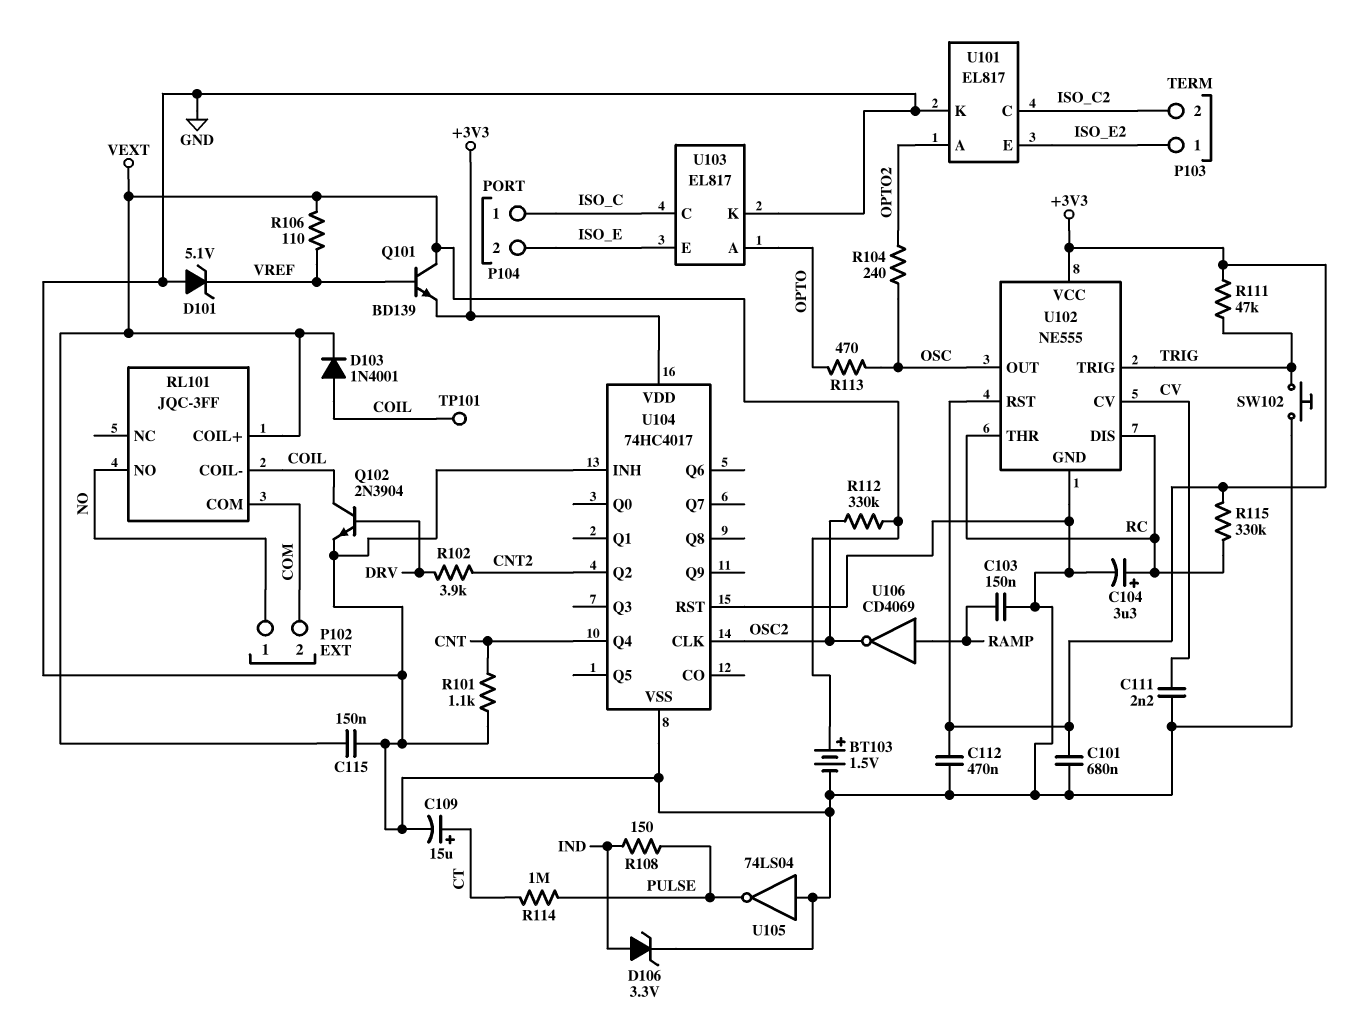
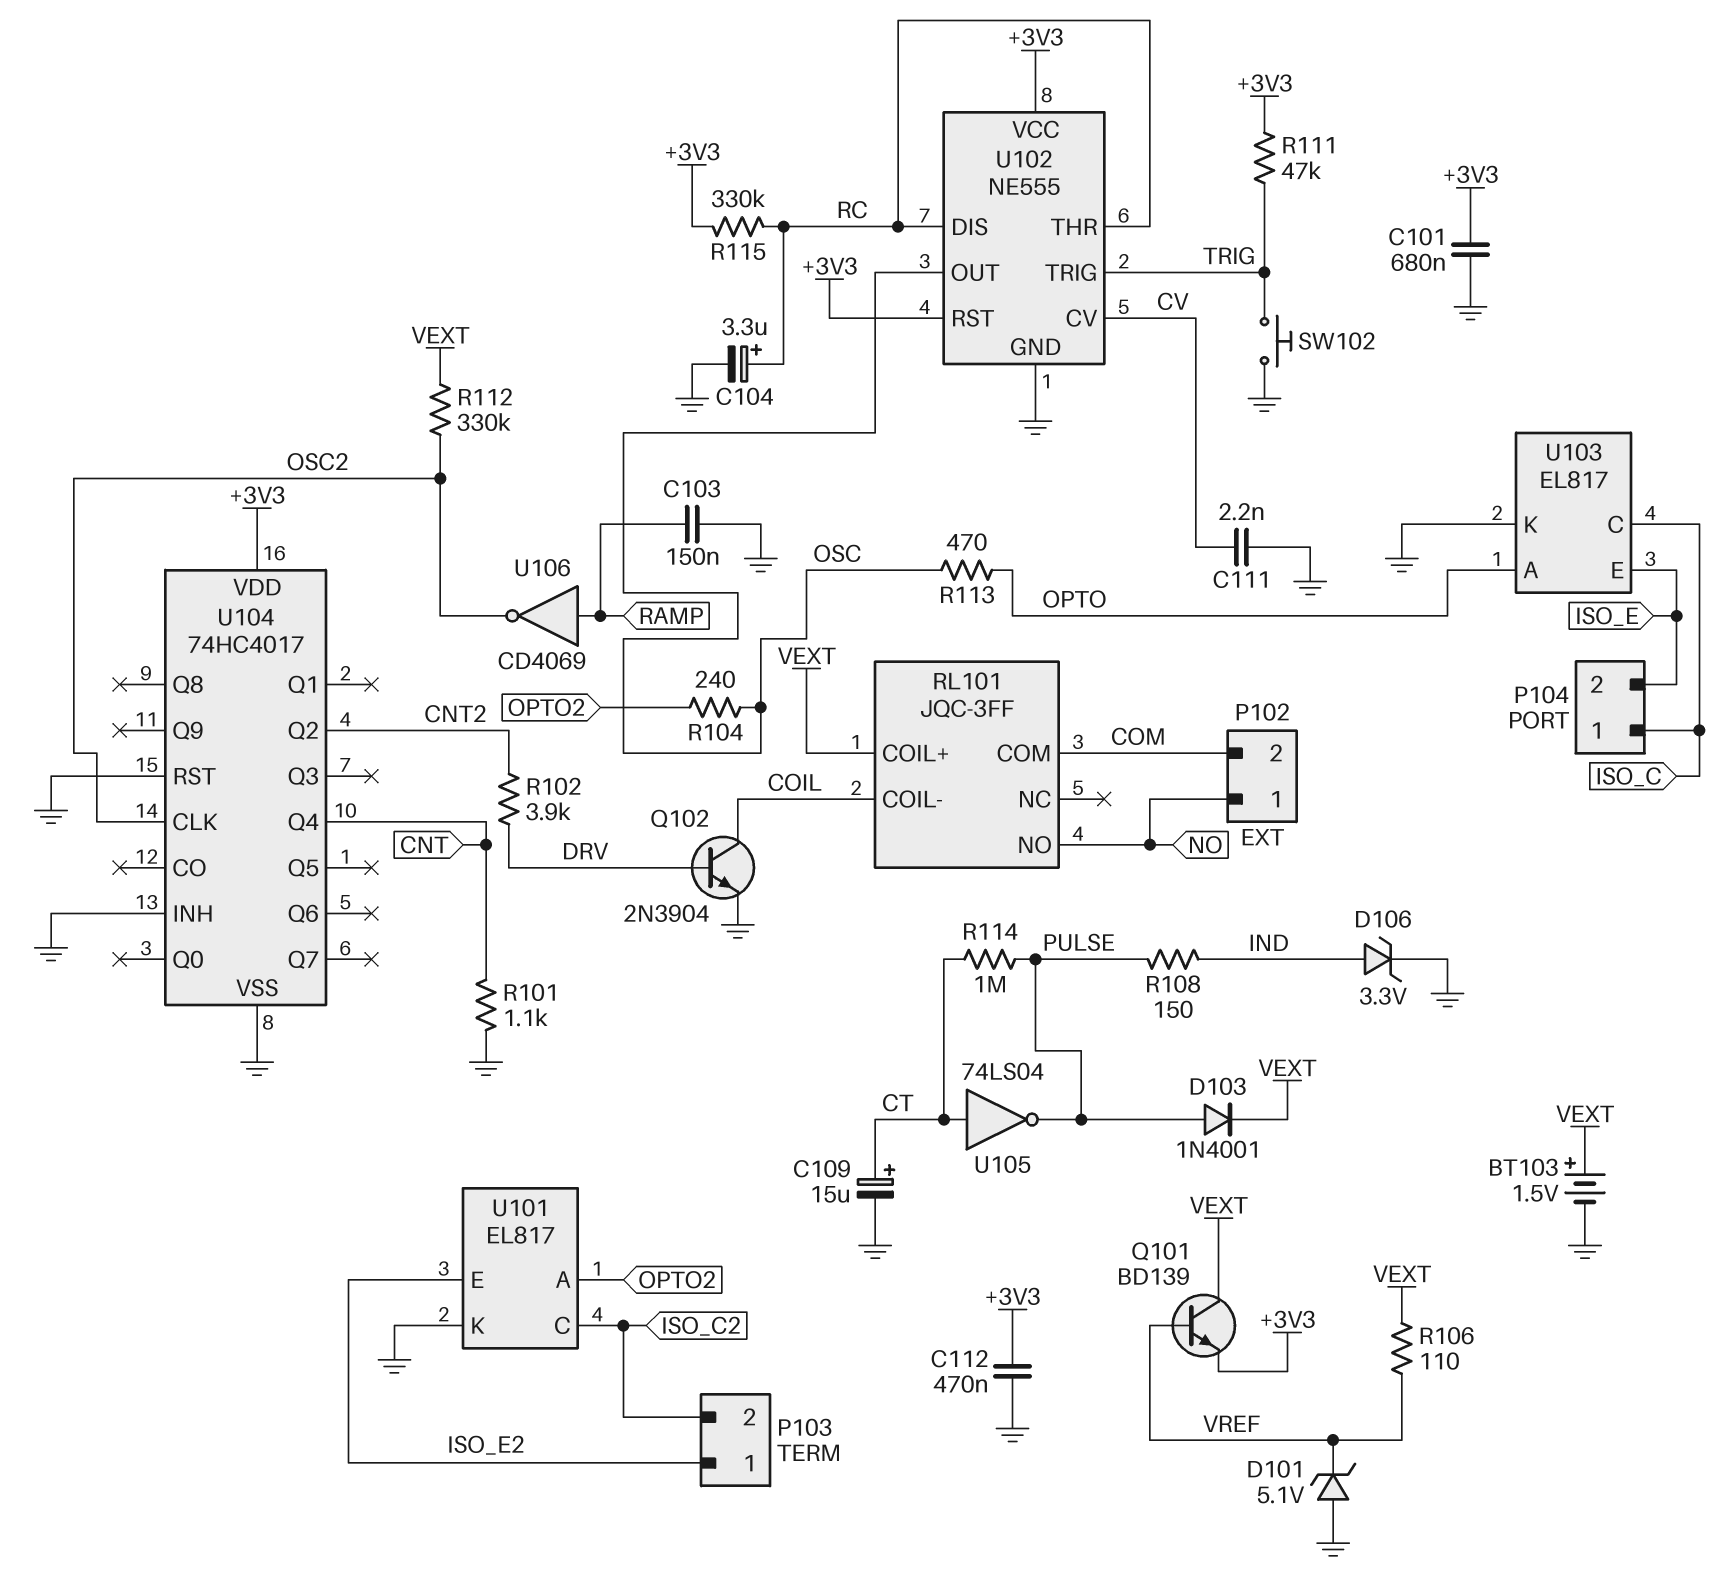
C115: 150nF (GND, VEXT) -> none
D103: diode 1N4001 (A COIL, K VEXT) -> diode 1N4001 (A PULSE, K VEXT)
TP101: test point (COIL) -> none
U105: NOT 74LS04 (in GND, out PULSE) -> NOT 74LS04 (in CT, out PULSE)

